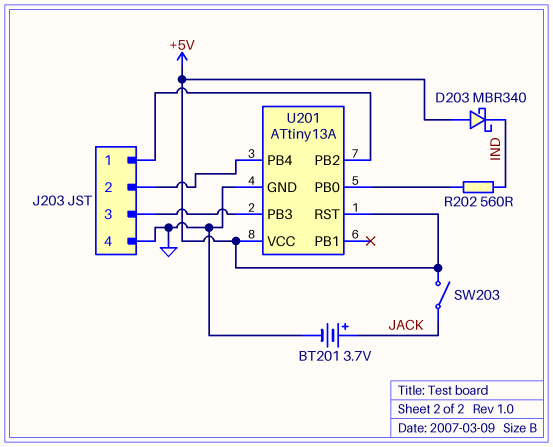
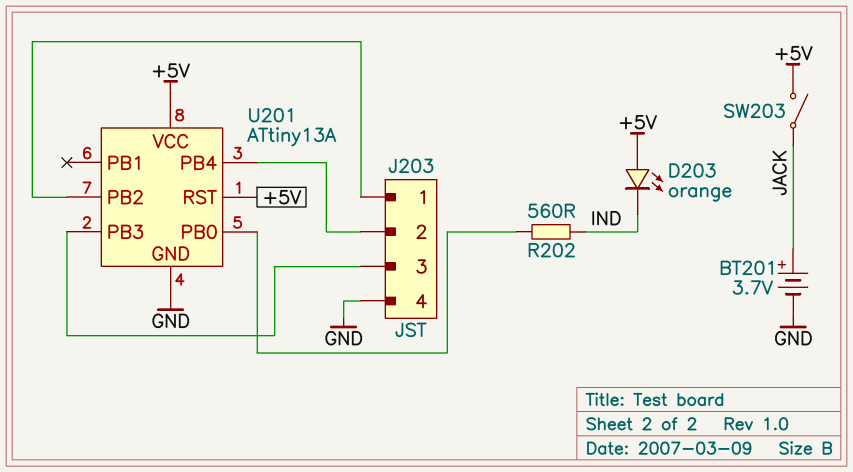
D203: schottky MBR340 (A +5V, K IND) -> LED orange (A +5V, K IND)

